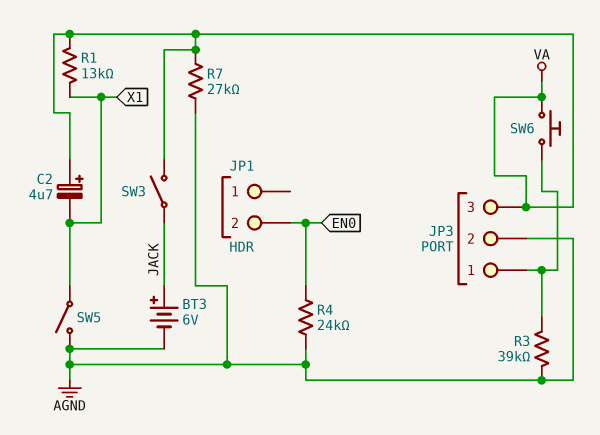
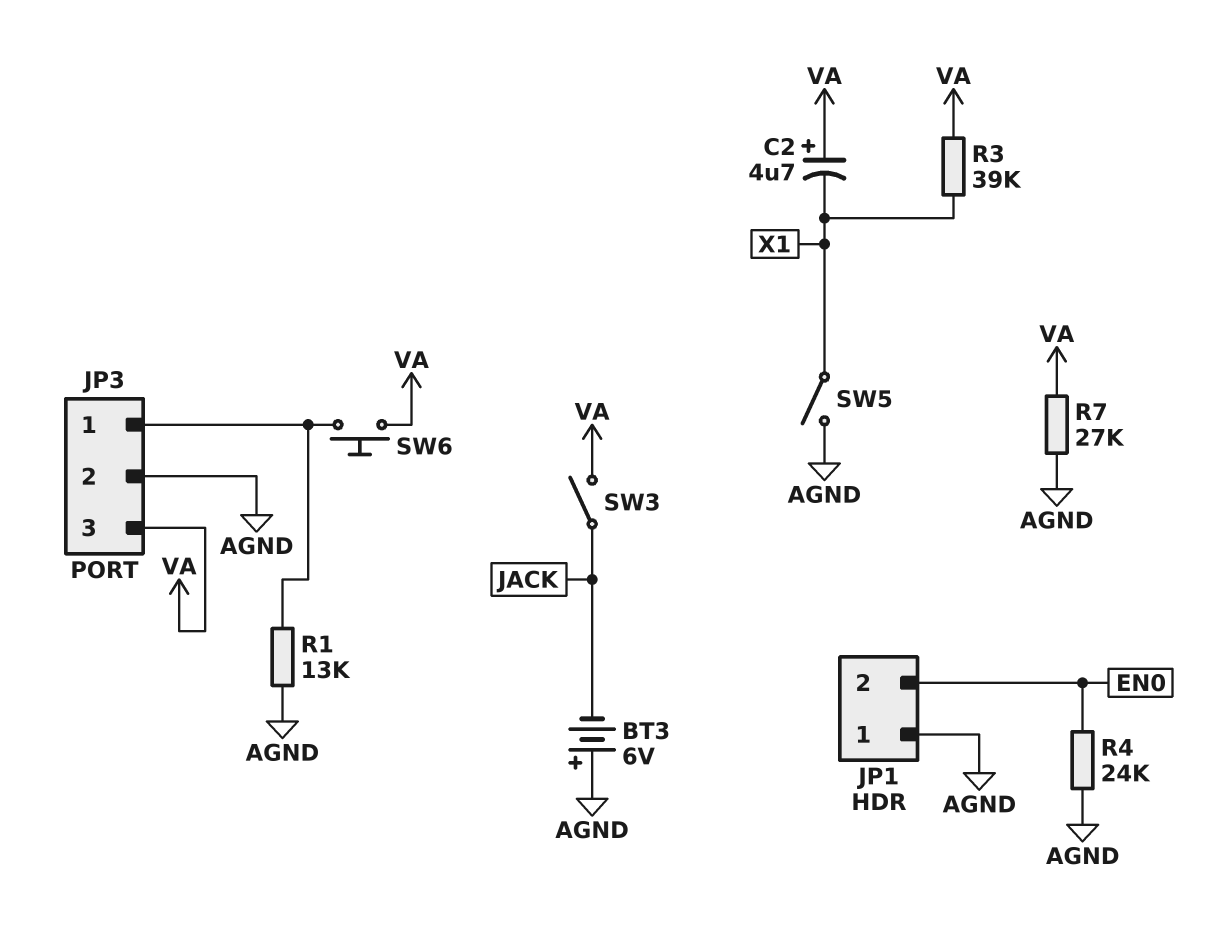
BT3: 6V (plus JACK, minus AGND) -> 6V (plus AGND, minus JACK)
JP1 pin 1: none -> AGND
R1: 13k (VA, X1) -> 13k (AGND, JP3/1)
R3: 39k (AGND, JP3/1) -> 39k (VA, X1)

